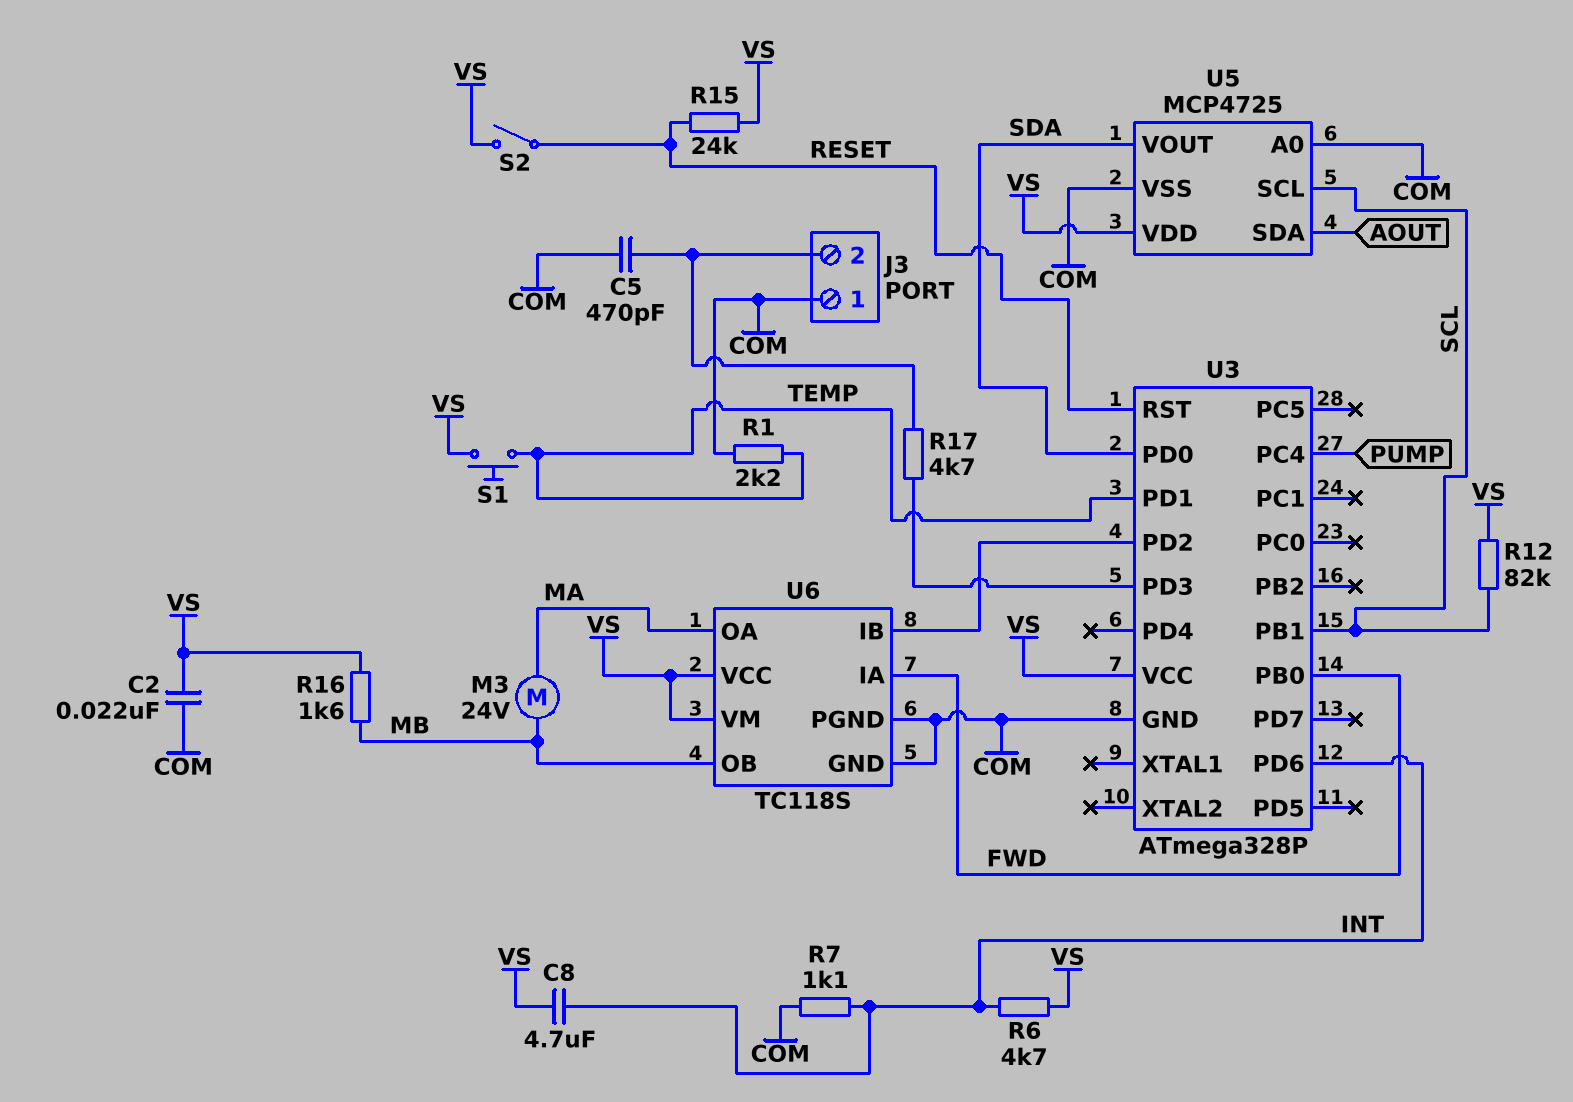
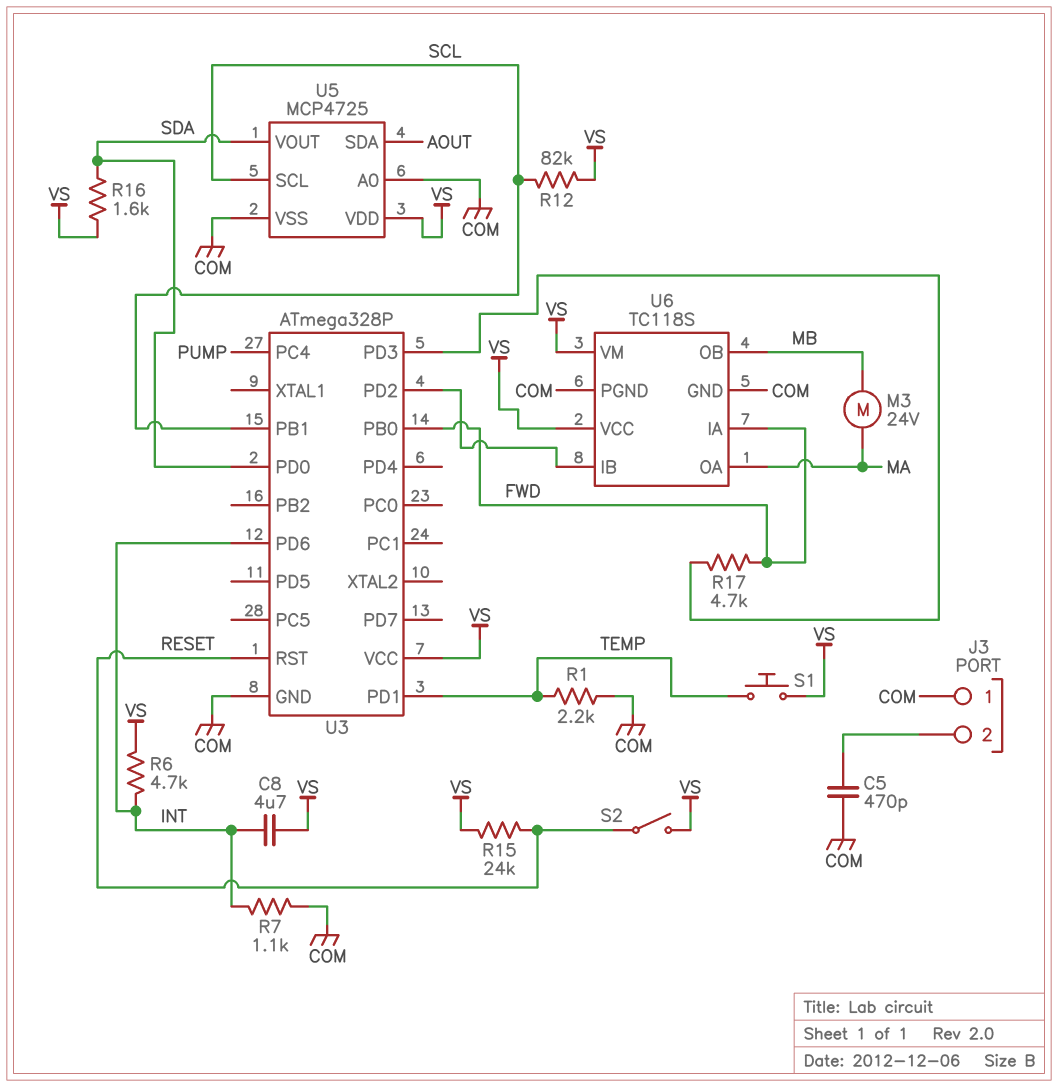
C2: 22nF (COM, VS) -> none
R16: 1.6k (MB, VS) -> 1.6k (SDA, VS)
R17: 4.7k (J3/2, U3/PD3) -> 4.7k (FWD, U3/PD3)

